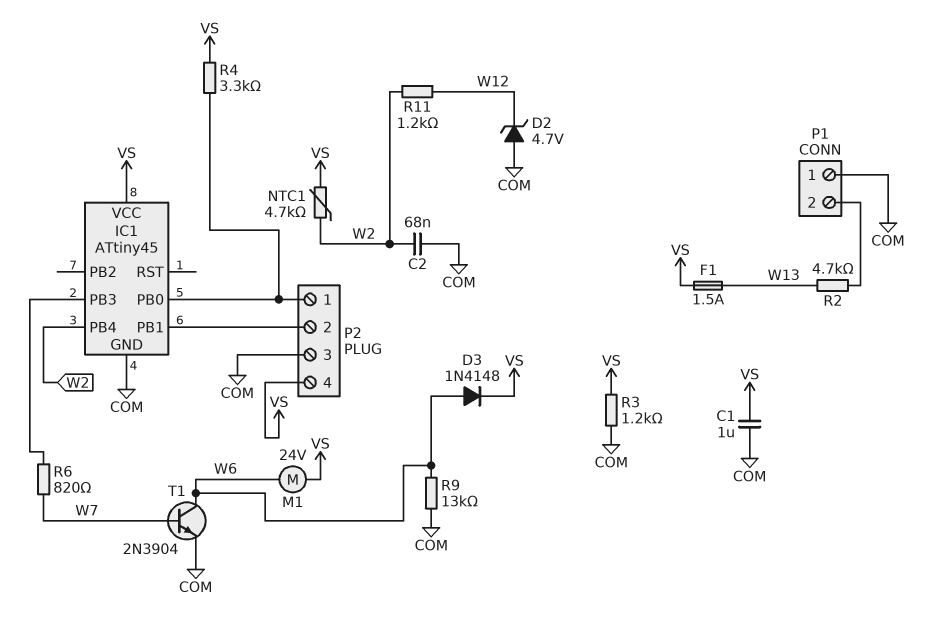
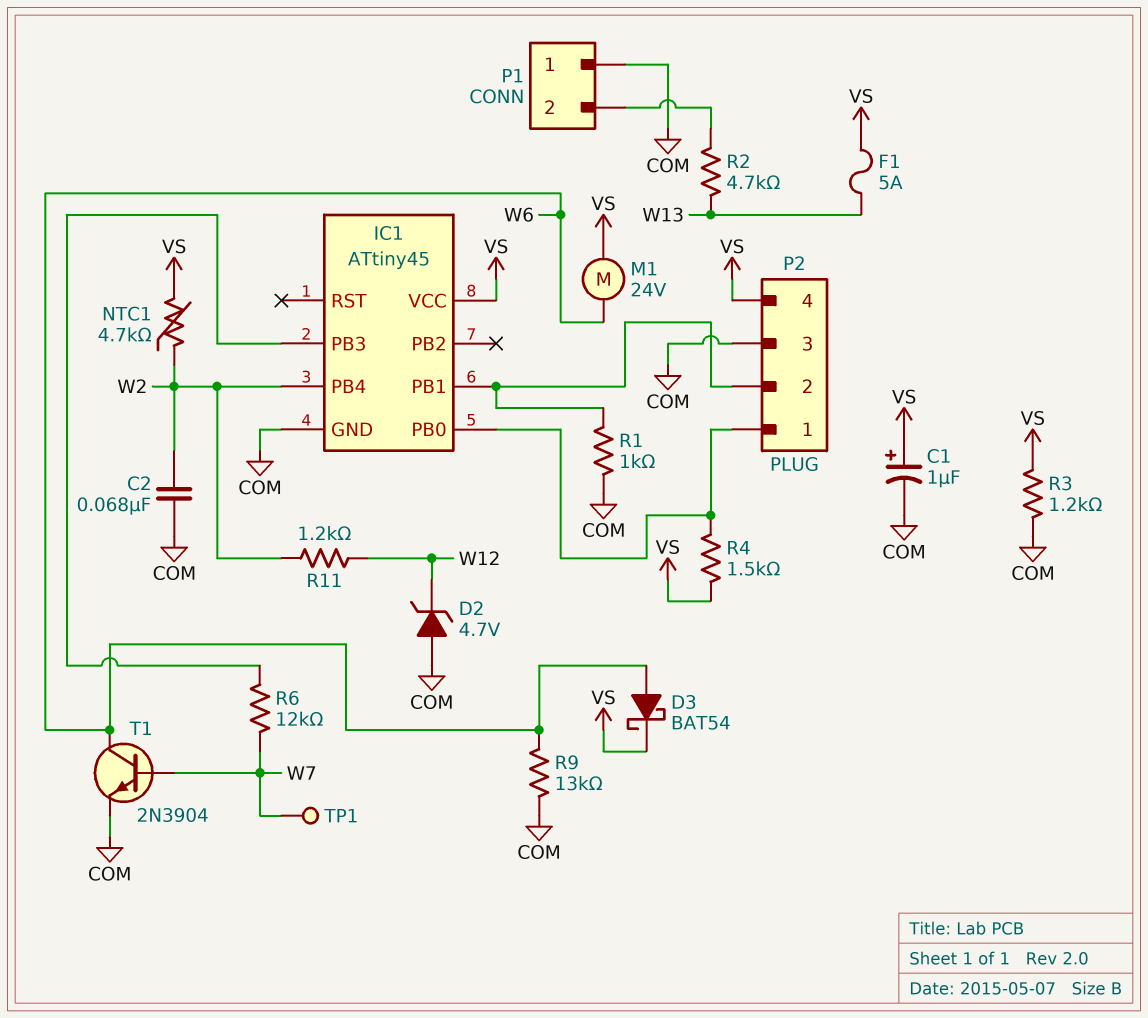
C1: 1uF (COM, VS) -> 1uF (plus VS, minus COM)
D3: diode 1N4148 (A W6, K VS) -> schottky BAT54 (A W6, K VS)
F1: 1.5A (VS, W13) -> 5A (VS, W13)
R1: none -> 1k (COM, IC1/PB1)
R4: 3.3k (IC1/PB0, VS) -> 1.5k (IC1/PB0, VS)
R6: 820 (IC1/PB3, W7) -> 12k (IC1/PB3, W7)
TP1: none -> test point (W7)

